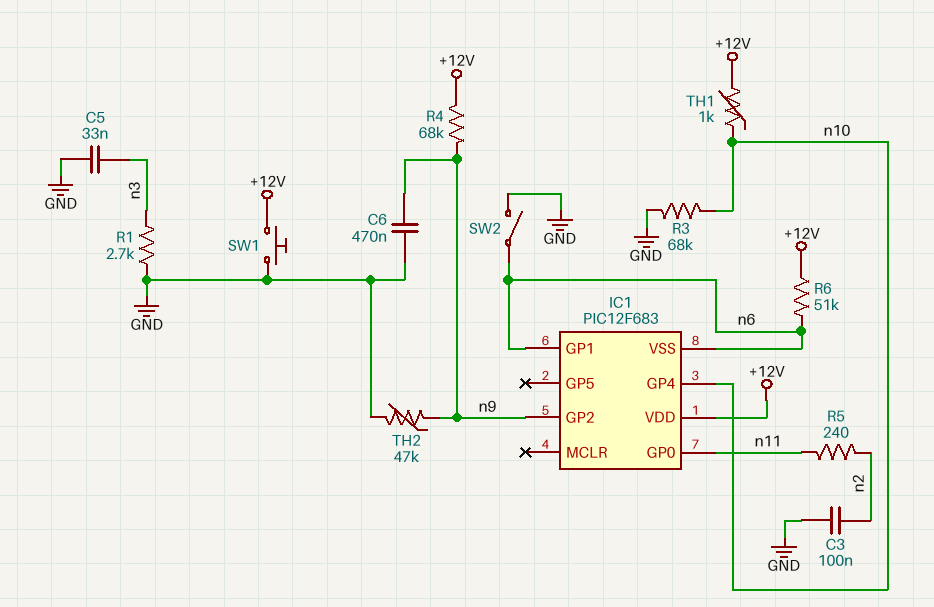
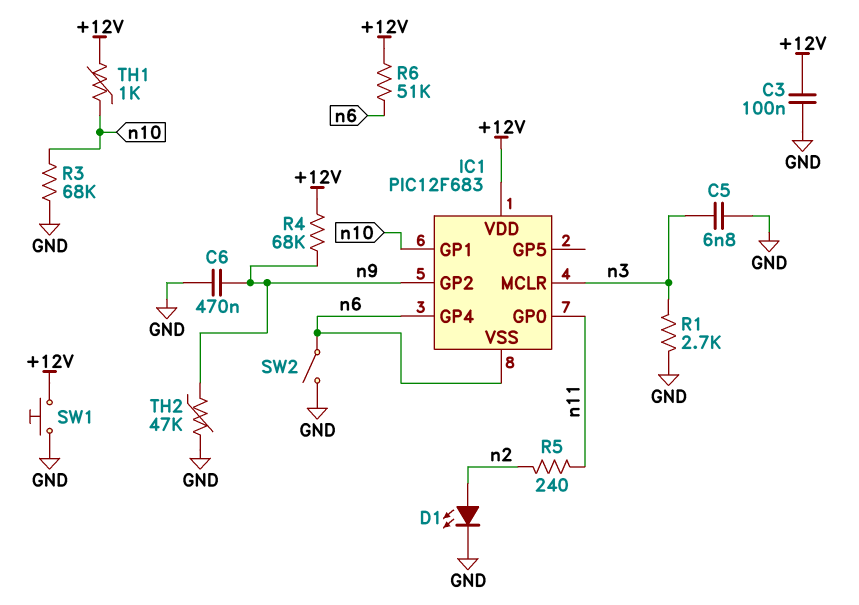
C3: 100nF (GND, n2) -> 100nF (+12V, GND)
C5: 33nF (GND, n3) -> 6.8nF (GND, n3)
D1: none -> LED (A n2, K GND)
IC1 pin GP1: n6 -> n10
IC1 pin GP4: n10 -> n6
IC1 pin MCLR: none -> n3

